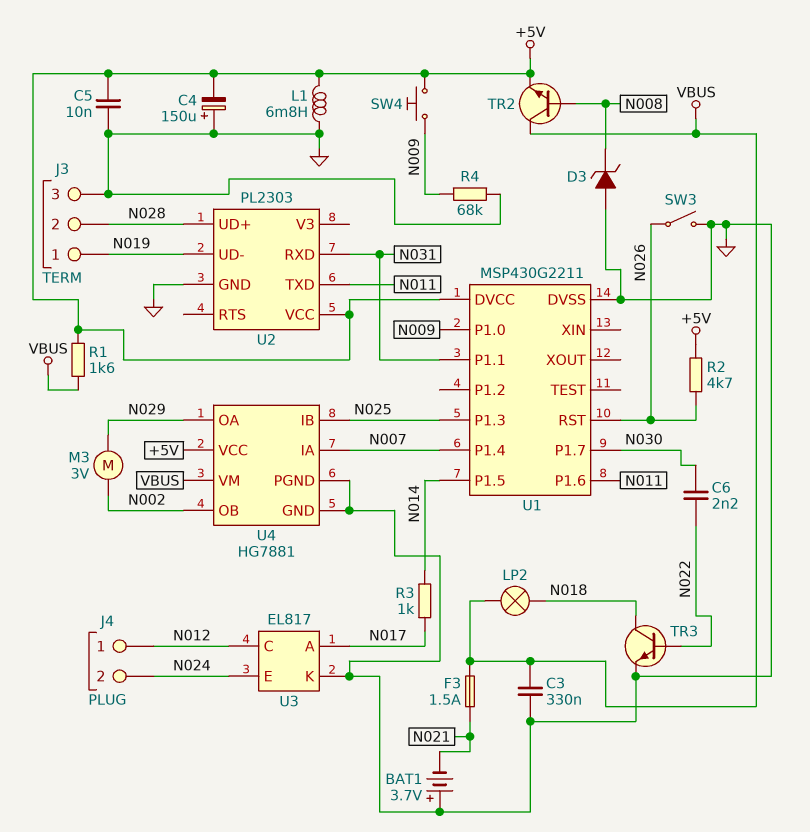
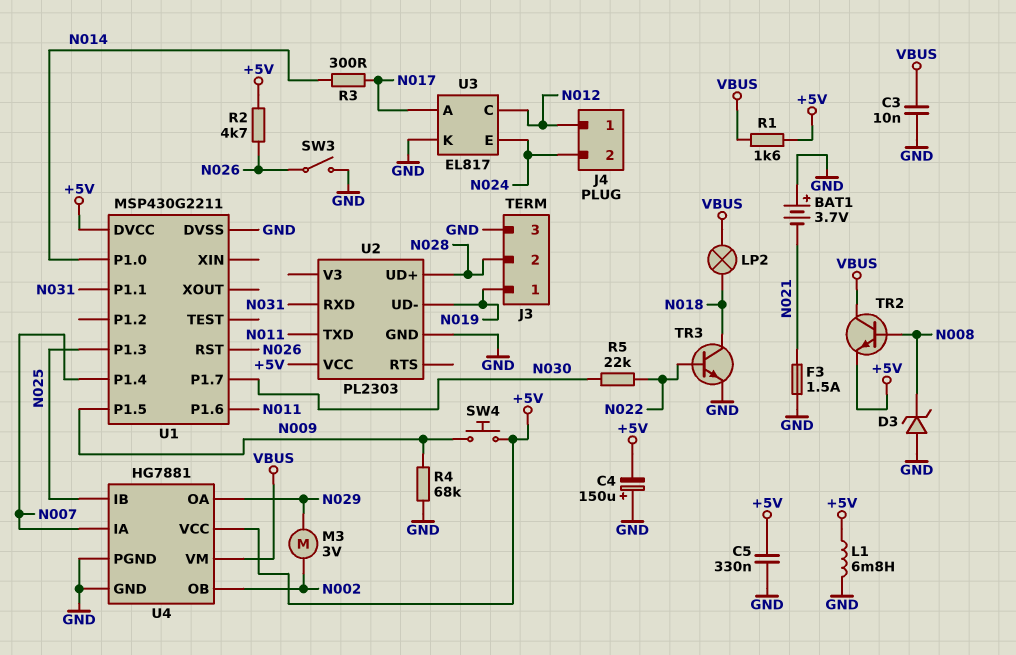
C3: 330nF (GND, VBUS) -> 10nF (GND, VBUS)
C5: 10nF (+5V, GND) -> 330nF (+5V, GND)
C6: 2.2nF (N022, N030) -> none
F3: 1.5A (N021, VBUS) -> 1.5A (GND, N021)
R3: 1k (N014, N017) -> 300 (N014, N017)
R5: none -> 22k (N022, N030)
U1 pin P1.0: N009 -> N014
U1 pin P1.5: N014 -> N009

